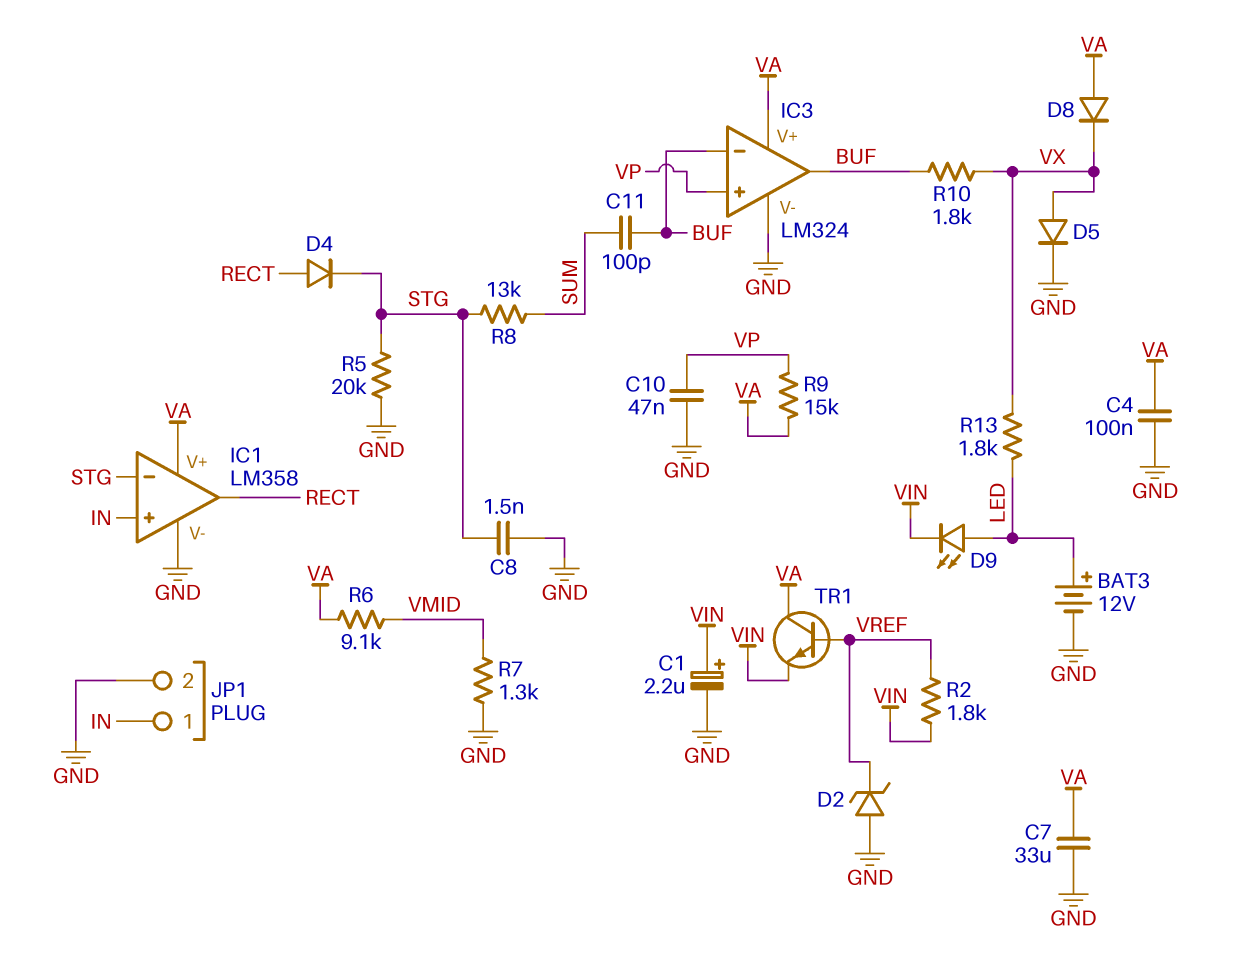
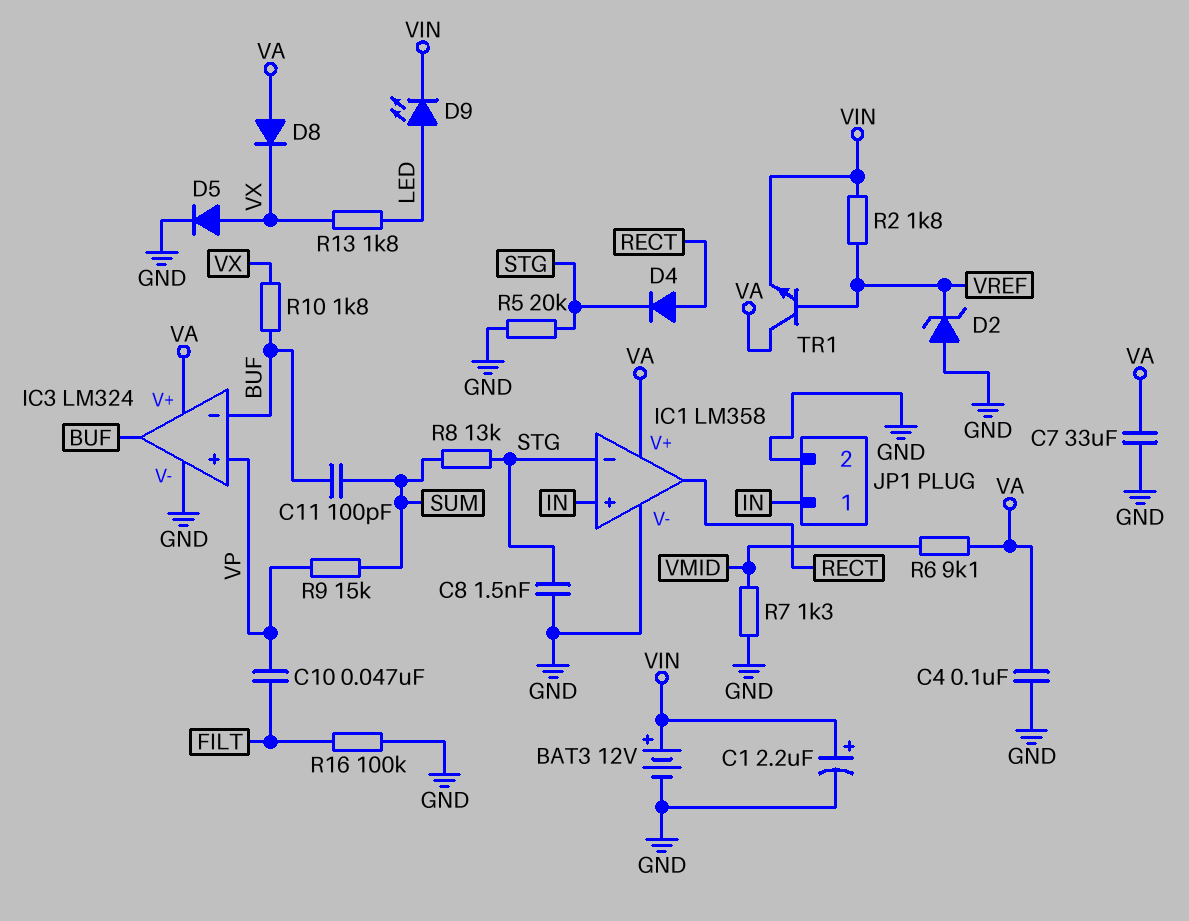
BAT3: 12V (plus LED, minus GND) -> 12V (plus VIN, minus GND)
C10: 47nF (GND, VP) -> 47nF (FILT, VP)
R9: 15k (VA, VP) -> 15k (SUM, VP)
R16: none -> 100k (FILT, GND)

